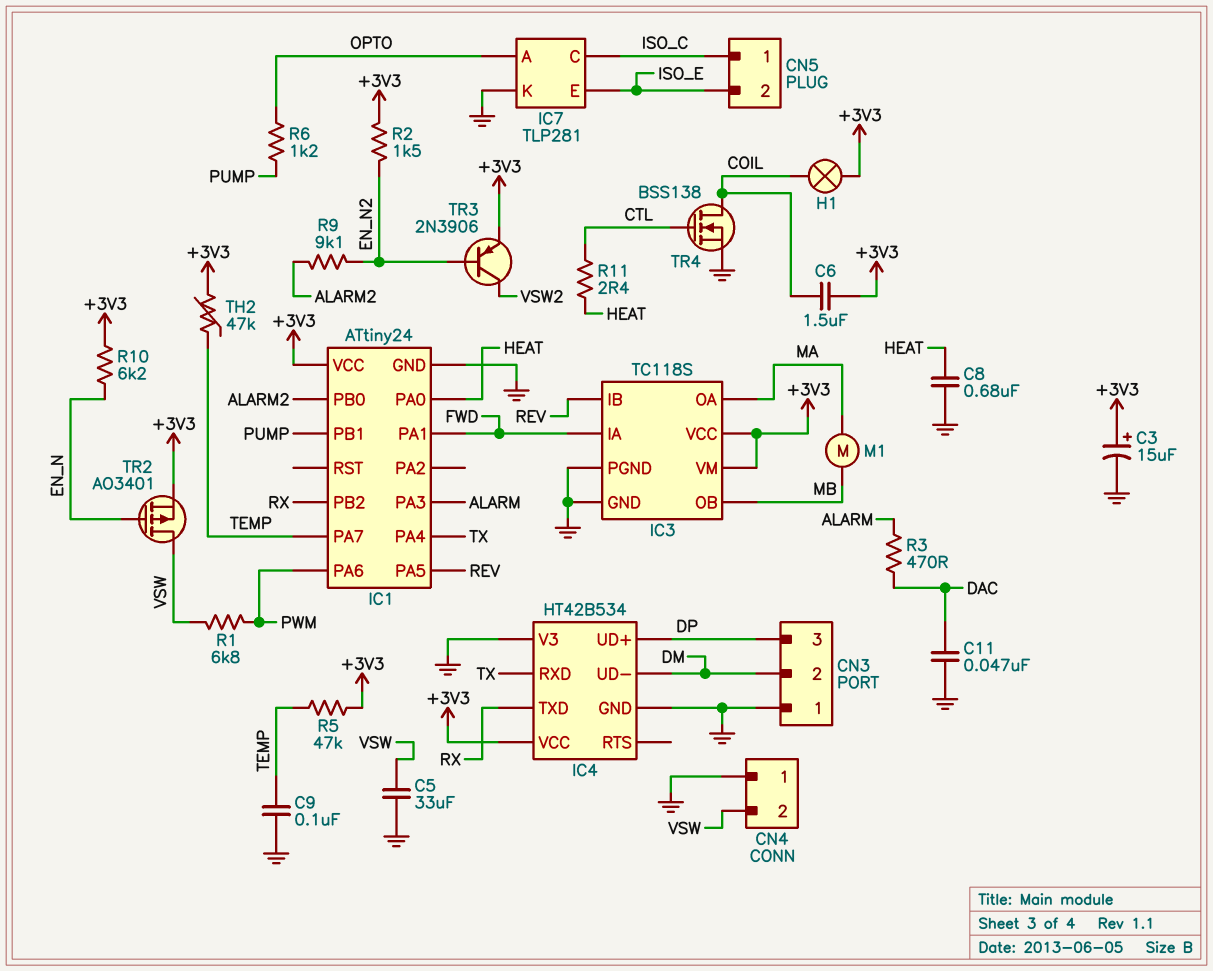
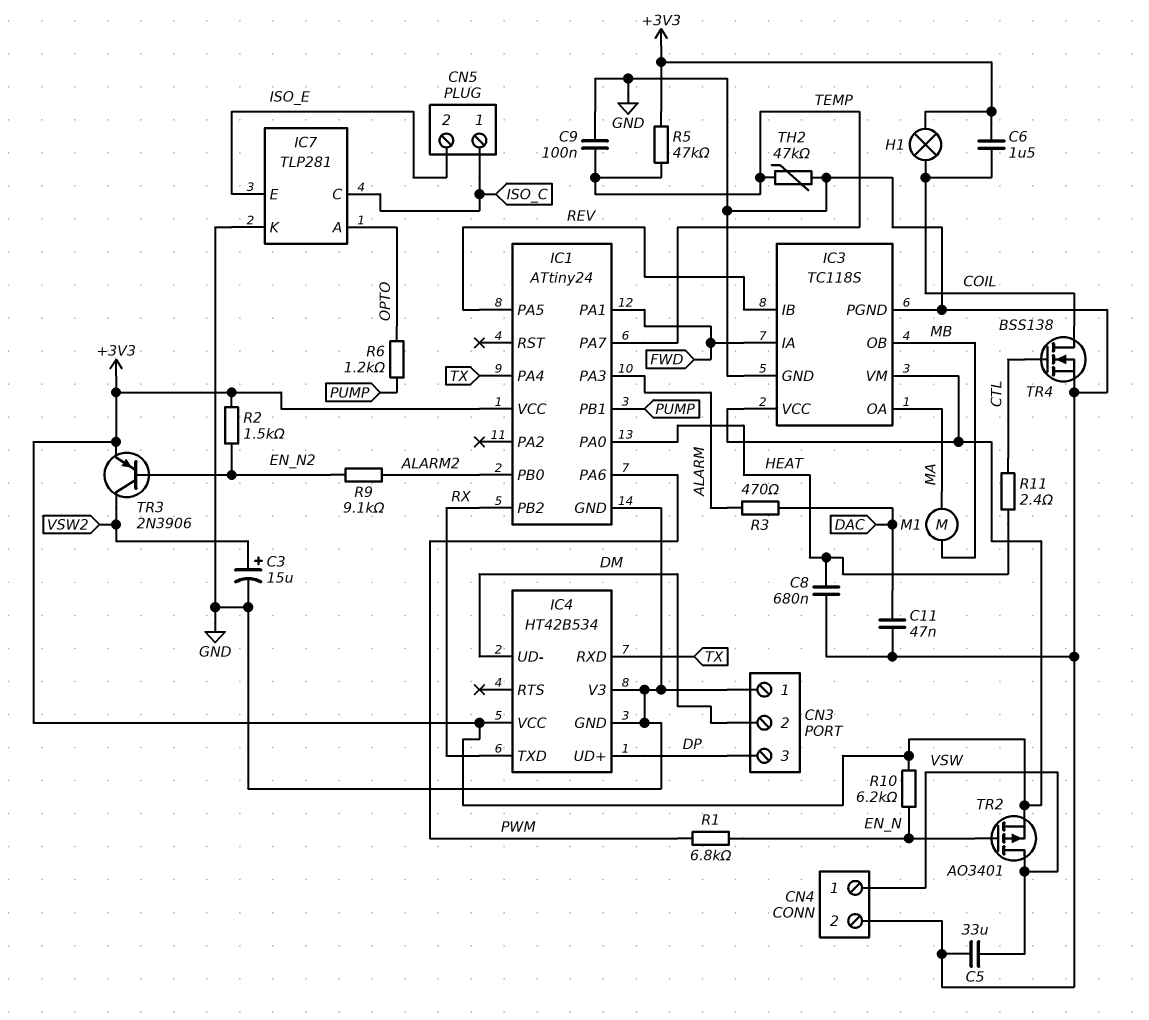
C3: 15uF (plus +3V3, minus GND) -> 15uF (plus VSW2, minus GND)
CN4 pin 1: GND -> VSW
CN4 pin 2: VSW -> GND
R1: 6.8k (PWM, VSW) -> 6.8k (EN_N, PWM)
TH2: 47k (+3V3, TEMP) -> 47k (GND, TEMP)

